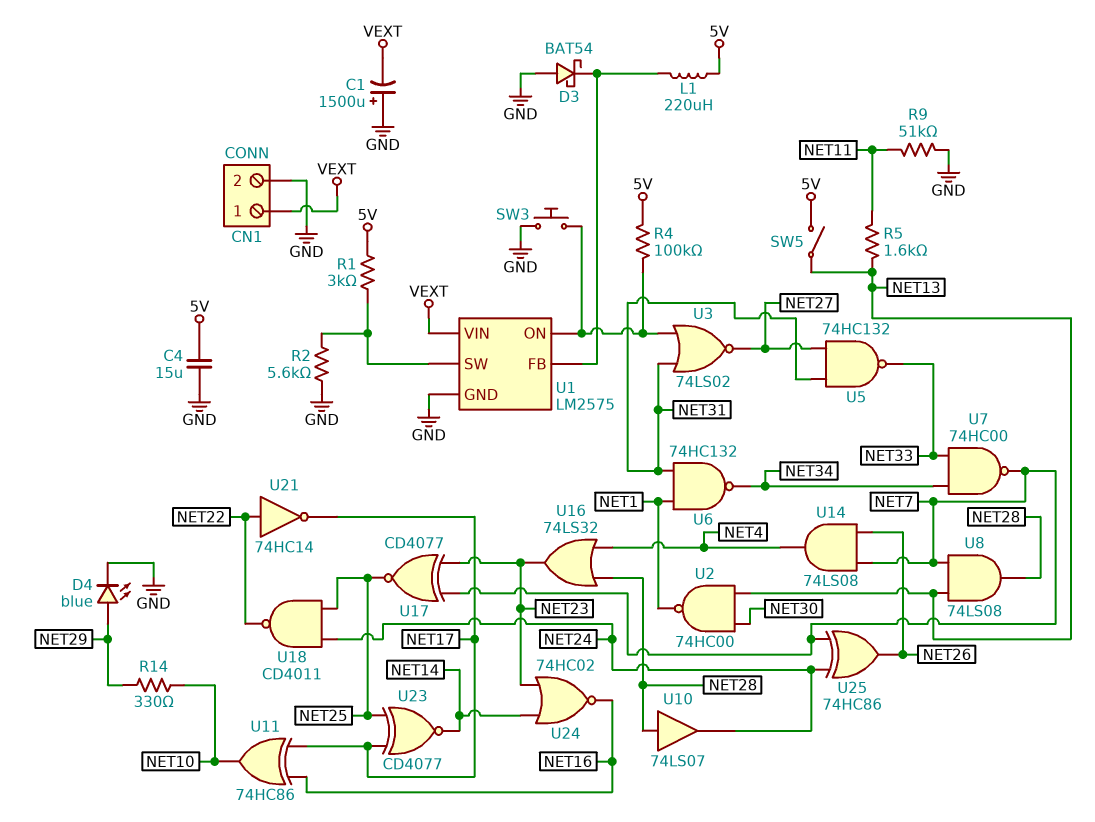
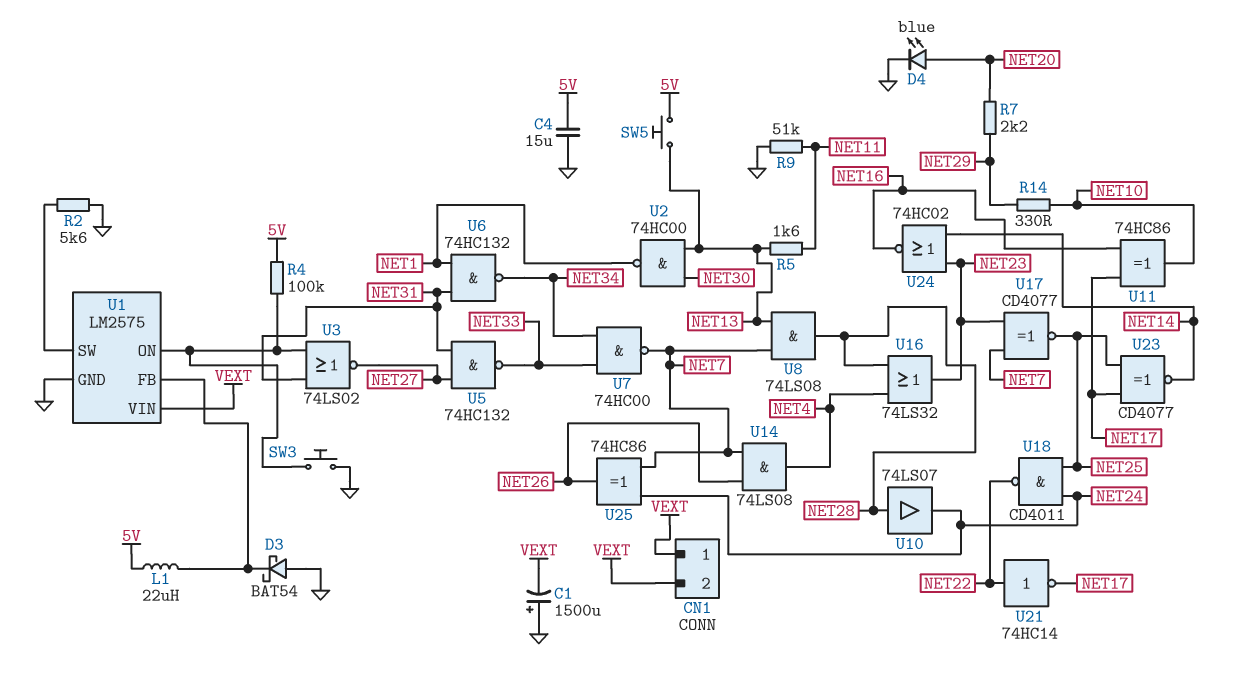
CN1 pin 2: GND -> VEXT
D4: LED blue (A NET29, K GND) -> LED blue (A NET20, K GND)
L1: 220uH (5V, U1/FB) -> 22uH (5V, U1/FB)
R1: 3k (5V, U1/SW) -> none
R7: none -> 2.2k (NET20, NET29)
SW5: switch (5V, NET13) -> button (5V, NET13)

